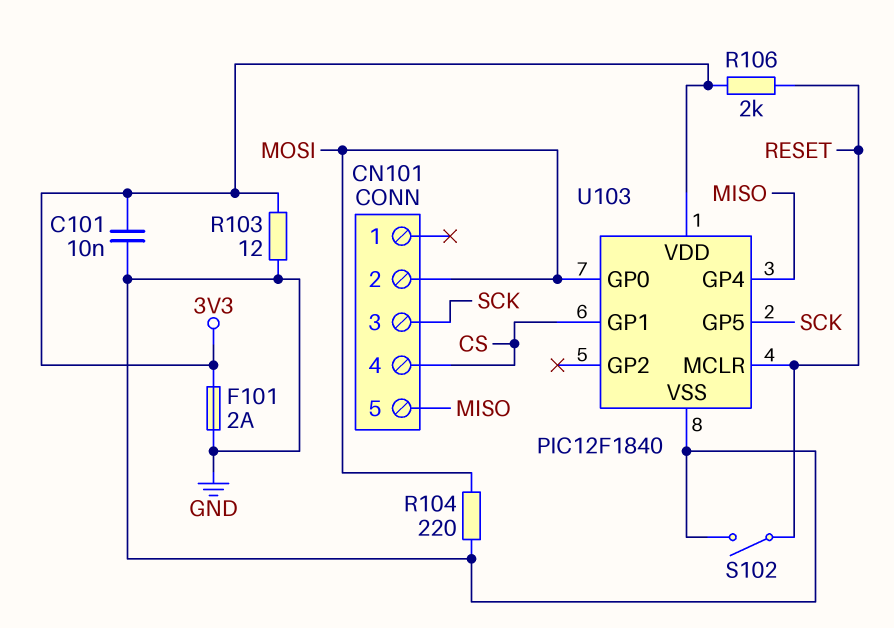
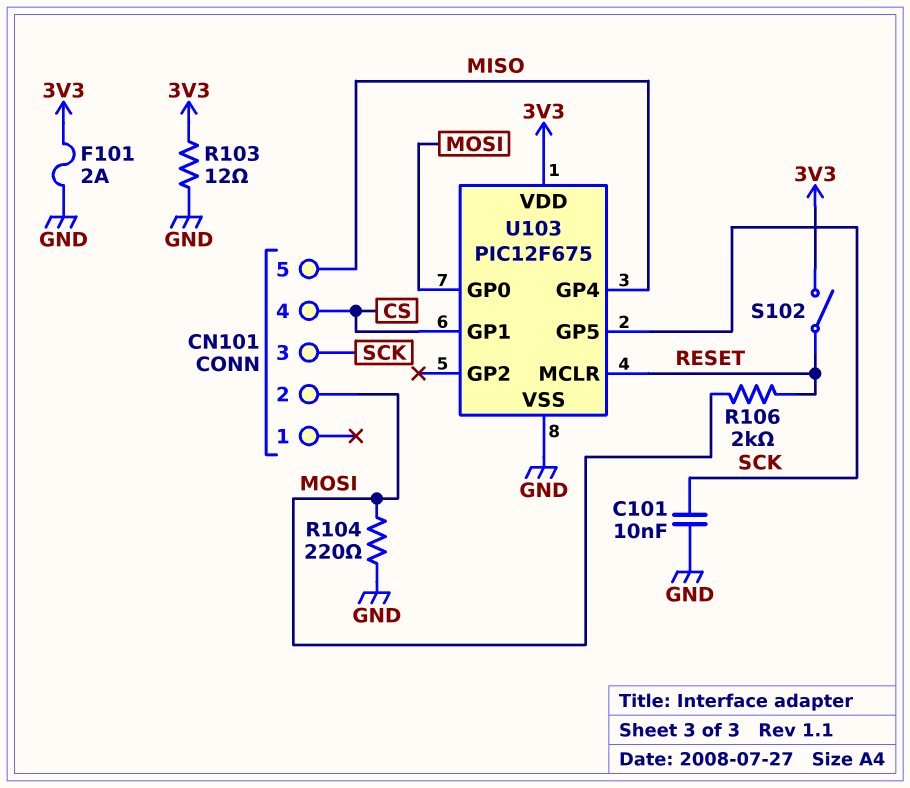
C101: 10nF (3V3, GND) -> 10nF (GND, SCK)
R106: 2k (3V3, RESET) -> 2k (MOSI, RESET)
S102: switch (GND, RESET) -> switch (3V3, RESET)
U103: PIC12F1840 -> PIC12F675

